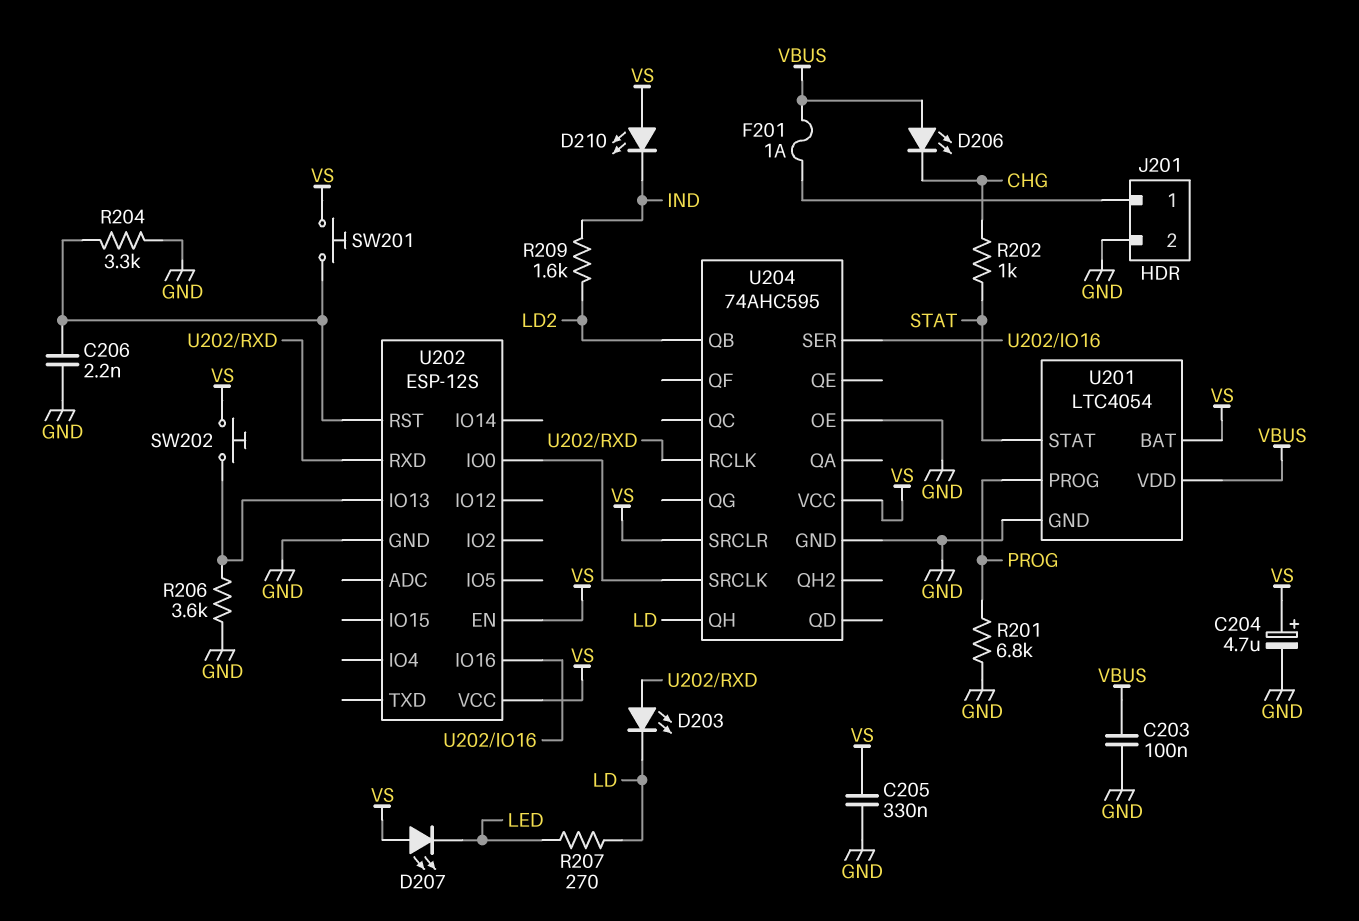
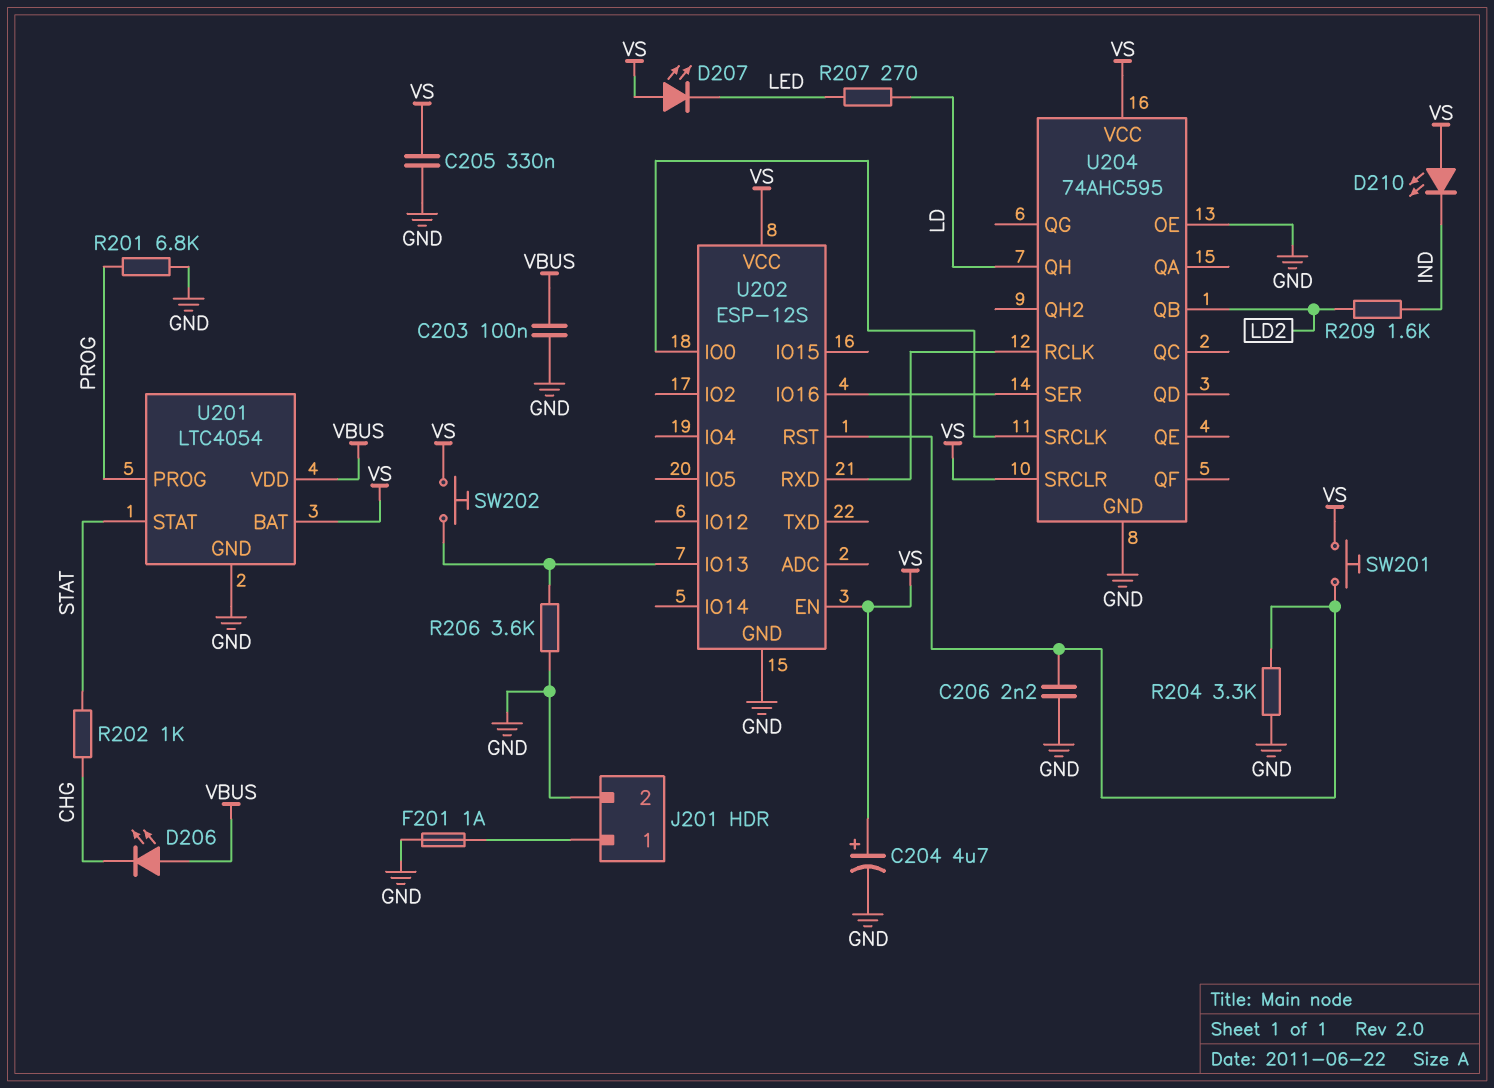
D203: LED (A U202/RXD, K LD) -> none
F201: 1A (J201/1, VBUS) -> 1A (GND, J201/1)

